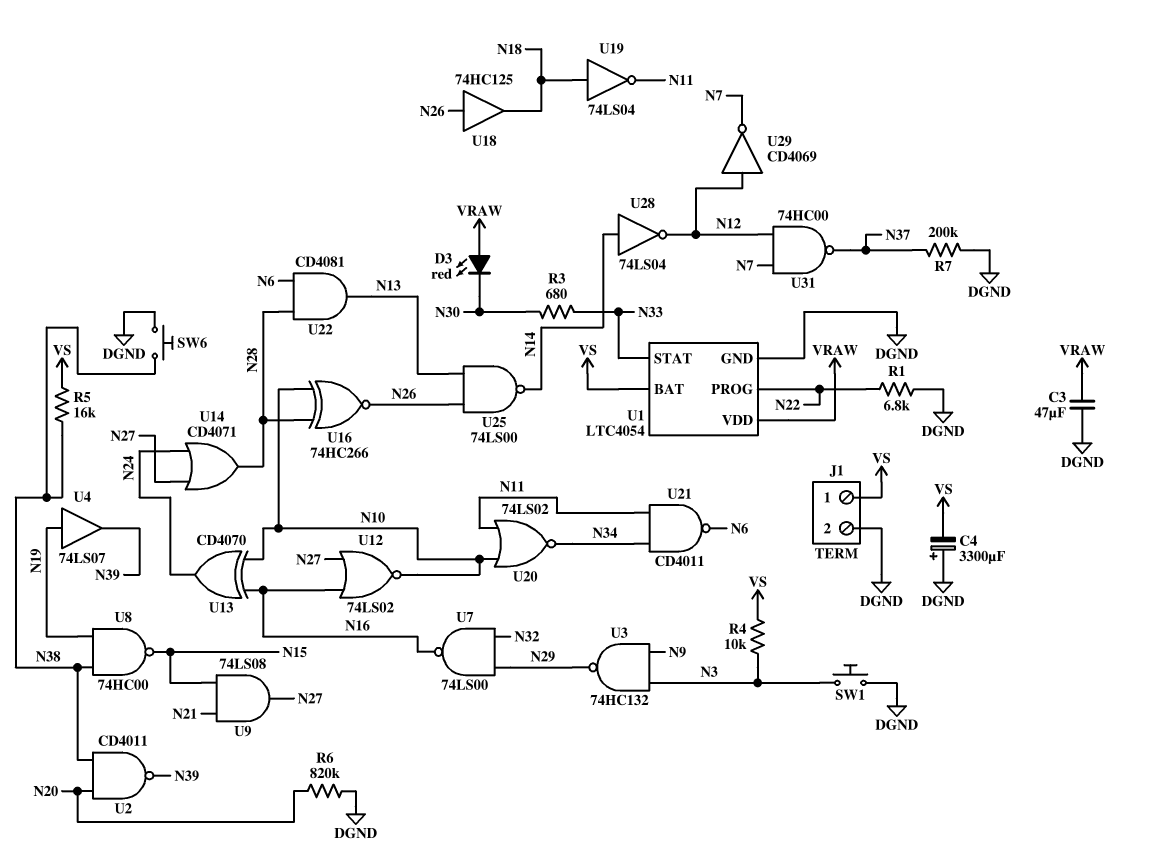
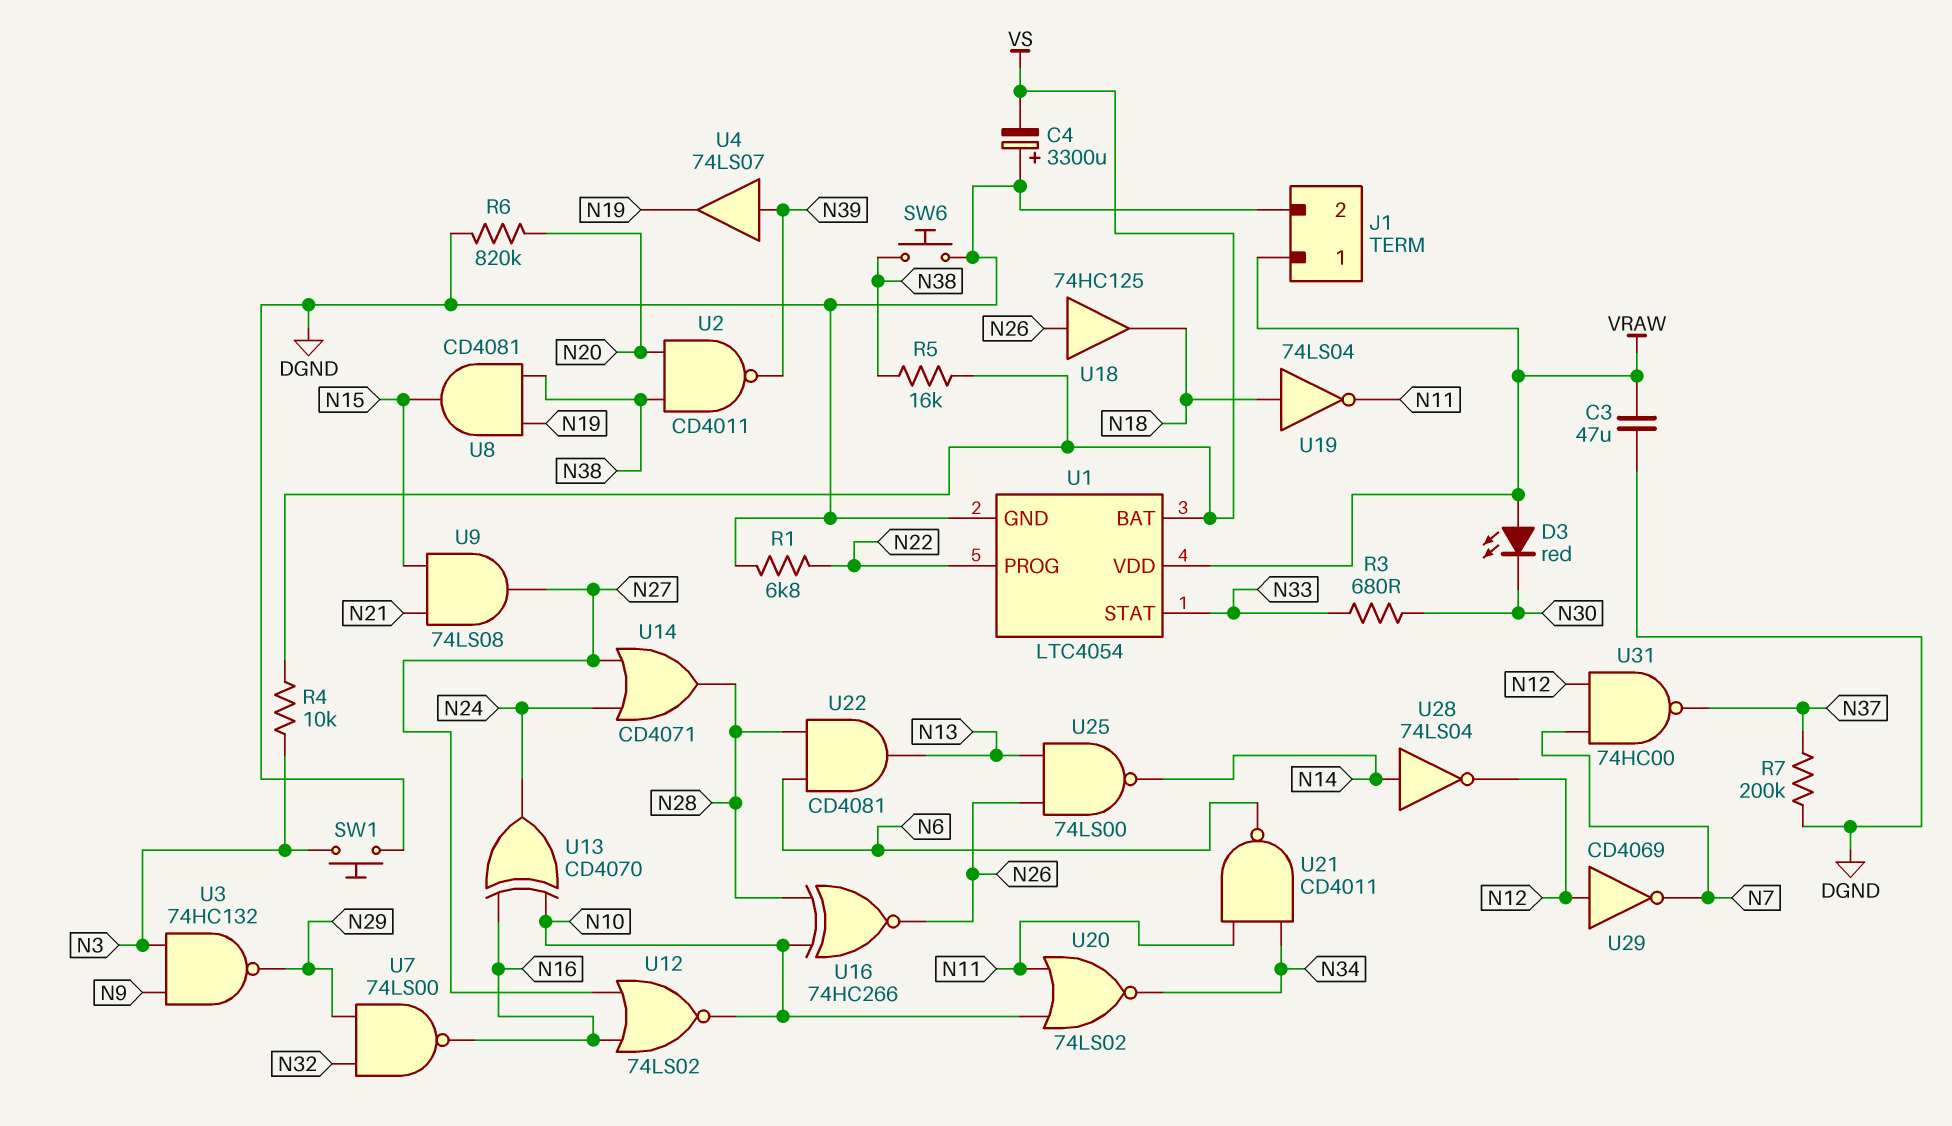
J1 pin 1: VS -> VRAW
U4: buffer 74LS07 (in N19, out N39) -> buffer 74LS07 (in N39, out N19)
U8: NAND 74HC00 (in N19, in N38, out N15) -> AND CD4081 (in N19, in N38, out N15)

